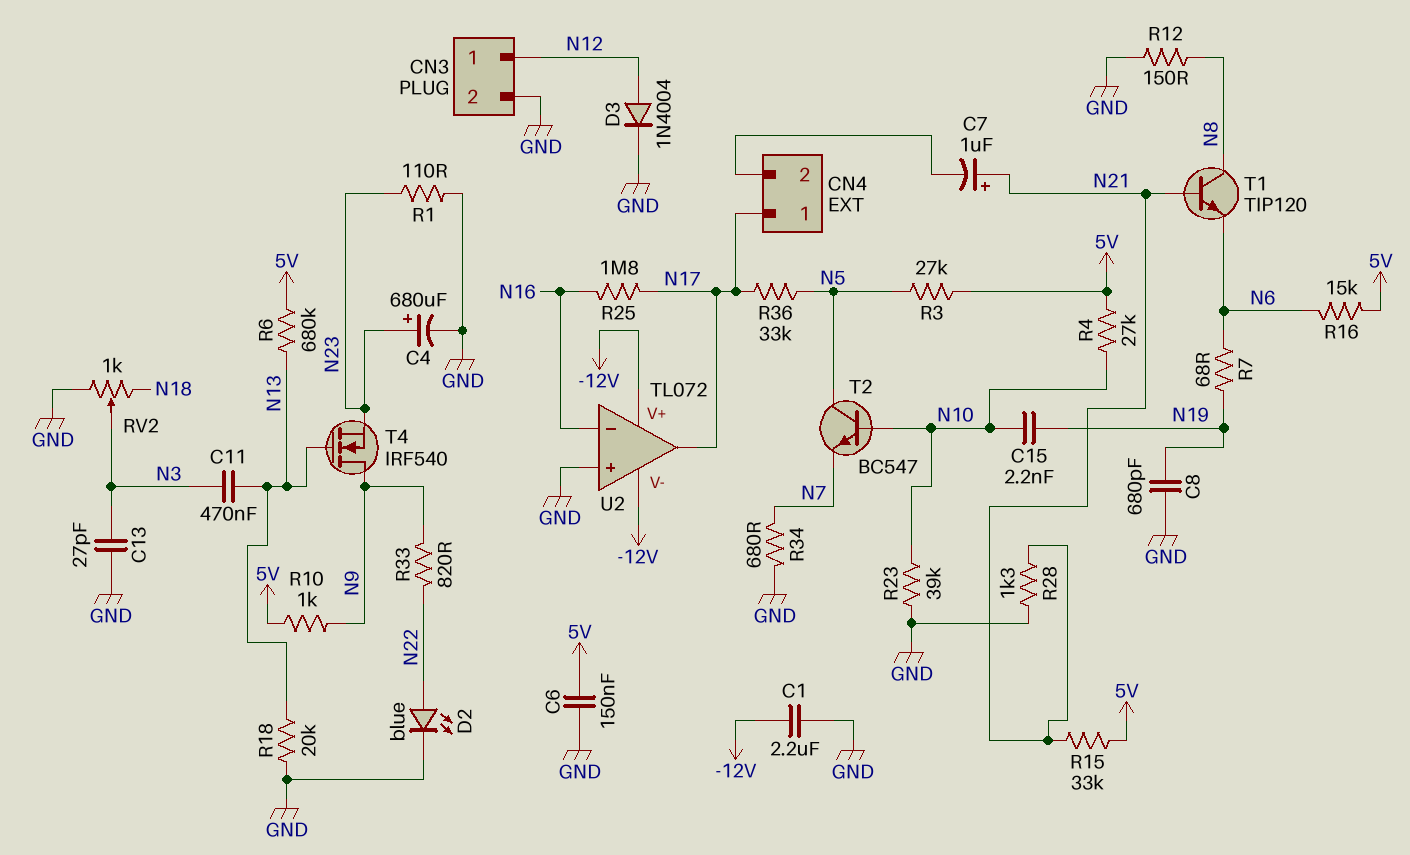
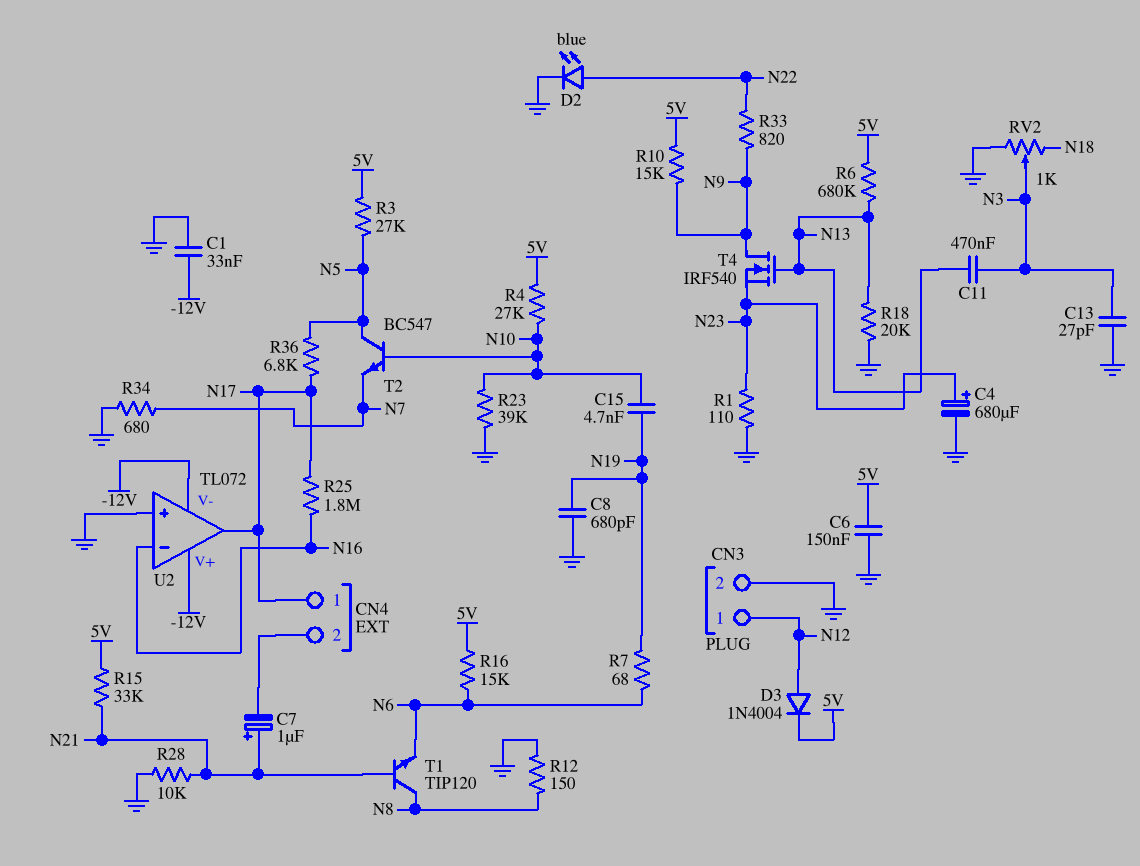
C1: 2.2uF (-12V, GND) -> 33nF (-12V, GND)
C15: 2.2nF (N10, N19) -> 4.7nF (N10, N19)
D3: diode 1N4004 (A N12, K GND) -> diode 1N4004 (A N12, K 5V)
R10: 1k (5V, N9) -> 15k (5V, N9)
R28: 1.3k (GND, N21) -> 10k (GND, N21)
R36: 33k (N5, N17) -> 6.8k (N5, N17)

